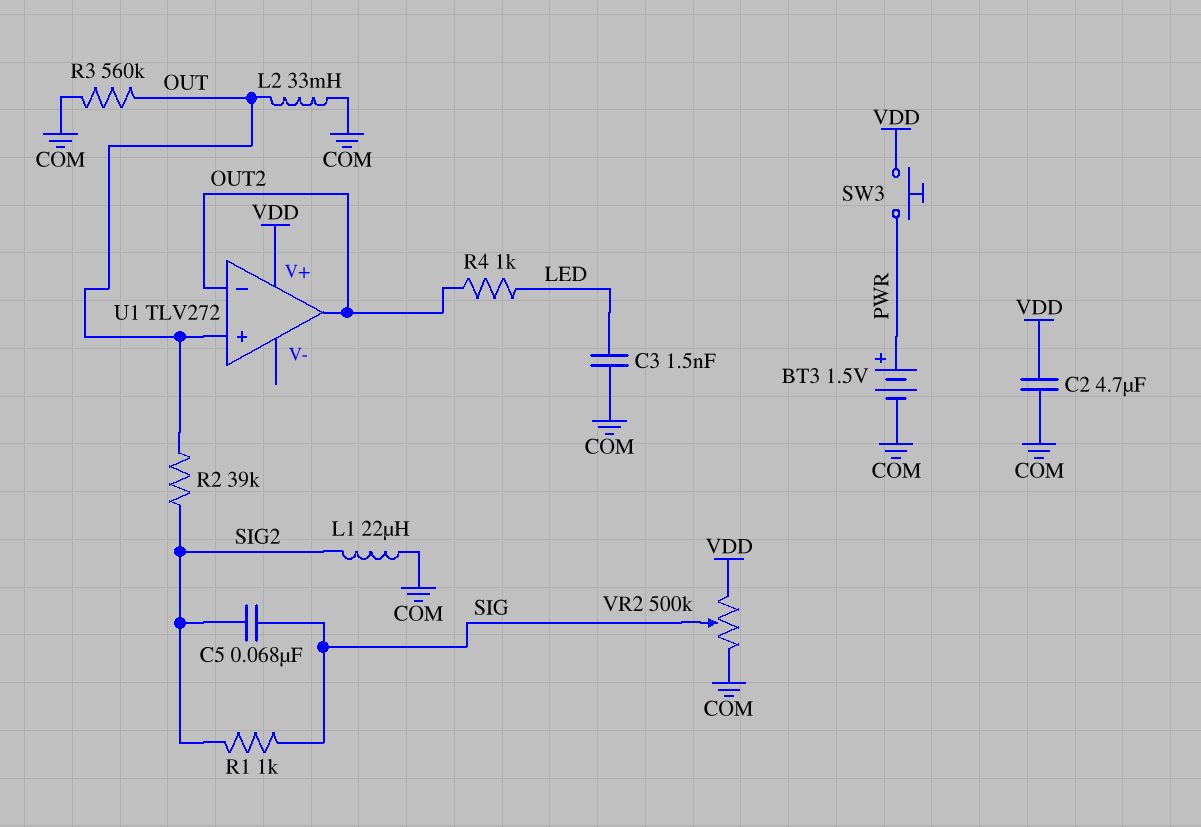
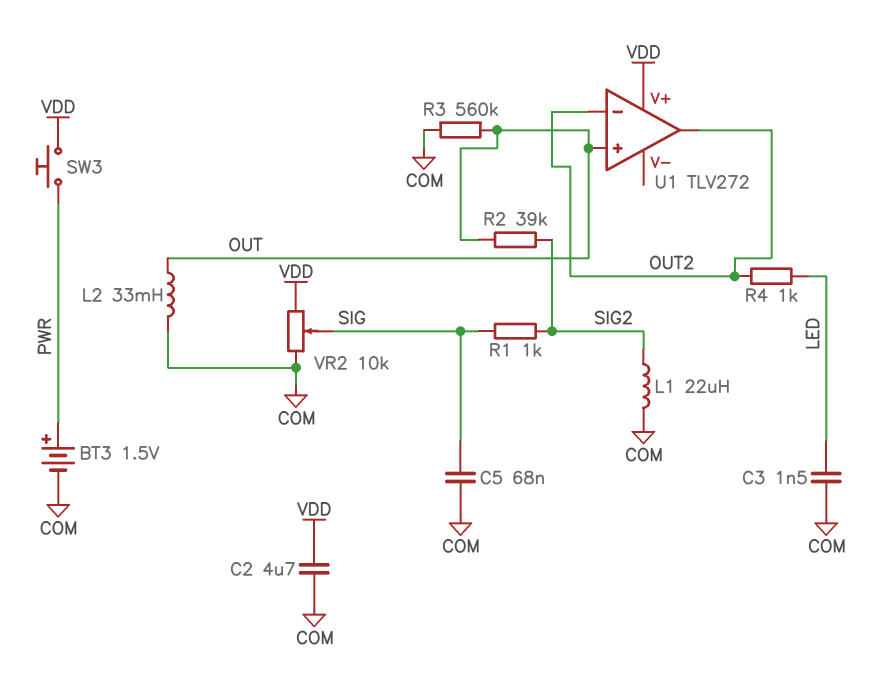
C5: 68nF (SIG, SIG2) -> 68nF (COM, SIG)
VR2: 500k (COM, VDD, wiper SIG) -> 10k (COM, VDD, wiper SIG)

